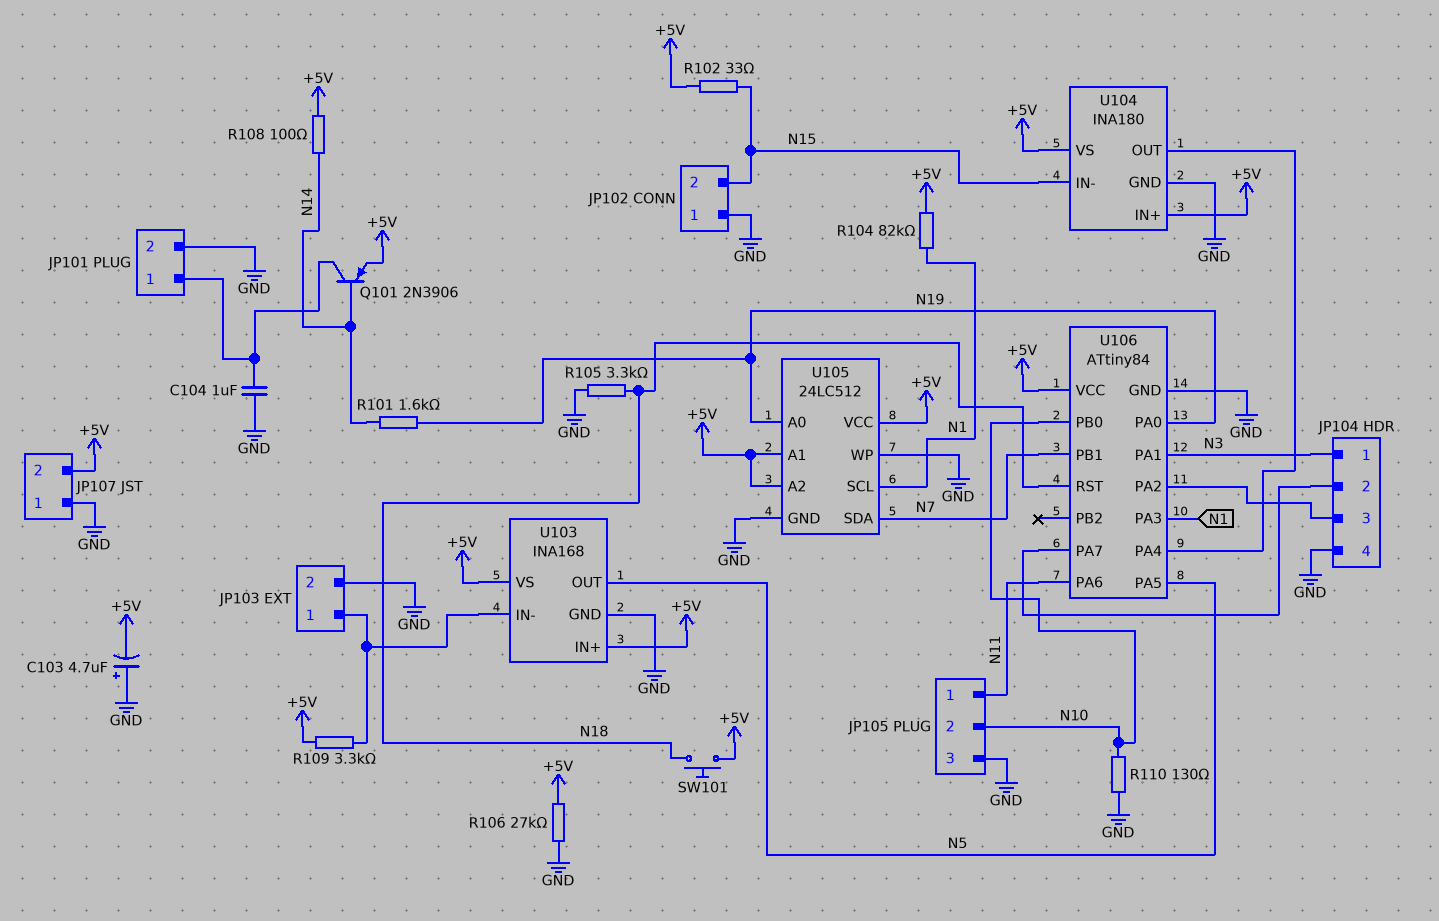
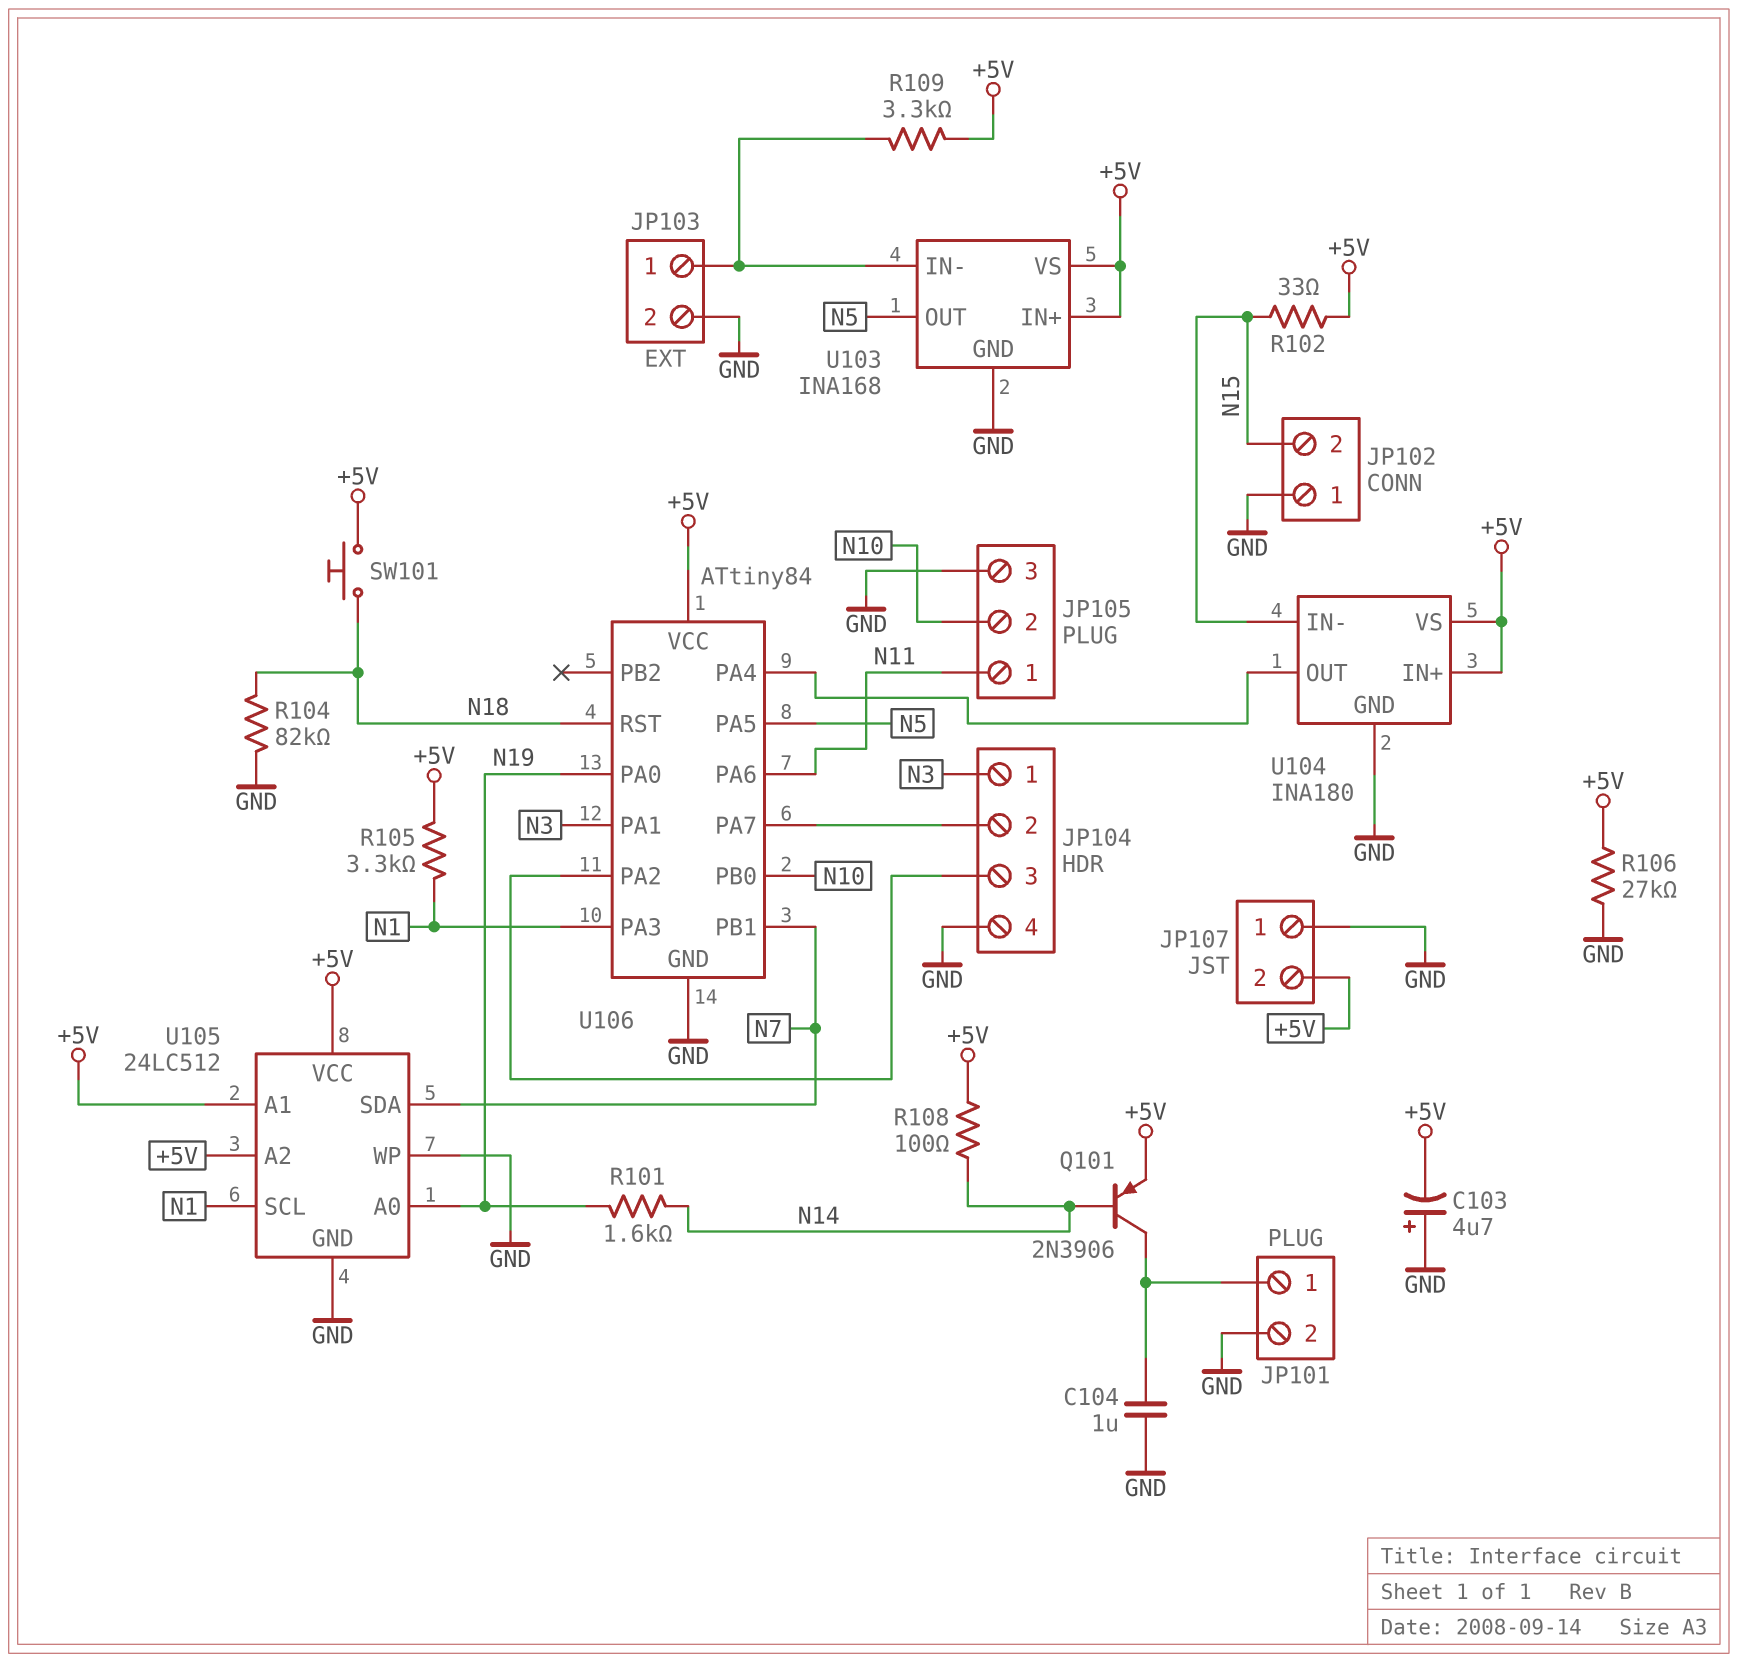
R104: 82k (+5V, N1) -> 82k (GND, N18)
R105: 3.3k (GND, N18) -> 3.3k (+5V, N1)
R110: 130 (GND, N10) -> none

